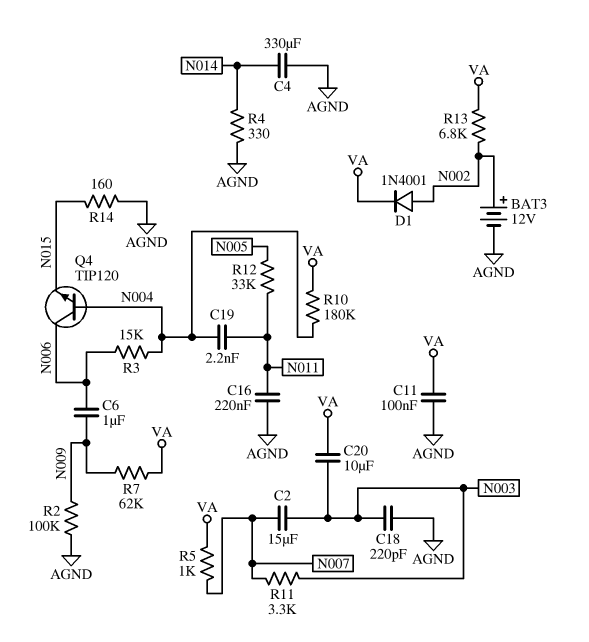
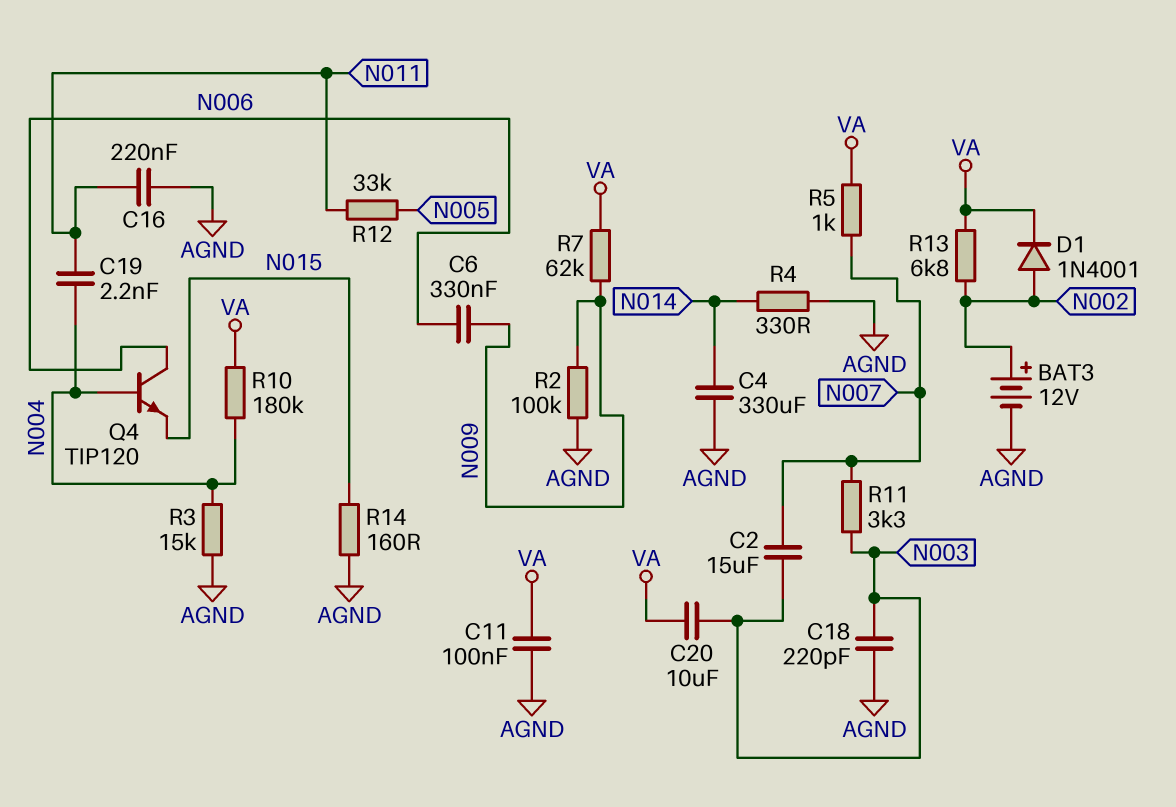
C6: 1uF (N006, N009) -> 330nF (N006, N009)
R3: 15k (N004, N006) -> 15k (AGND, N004)

